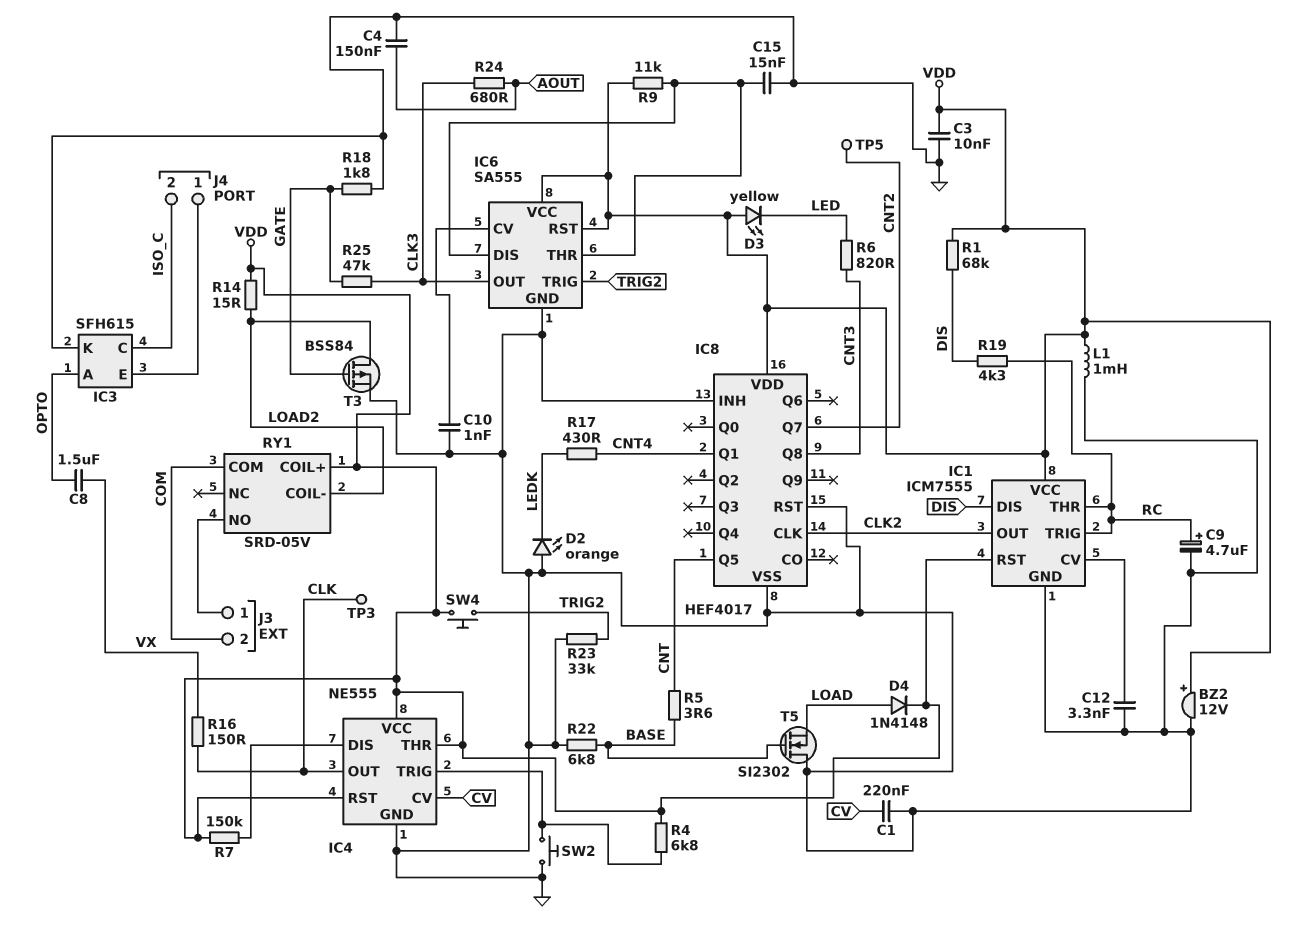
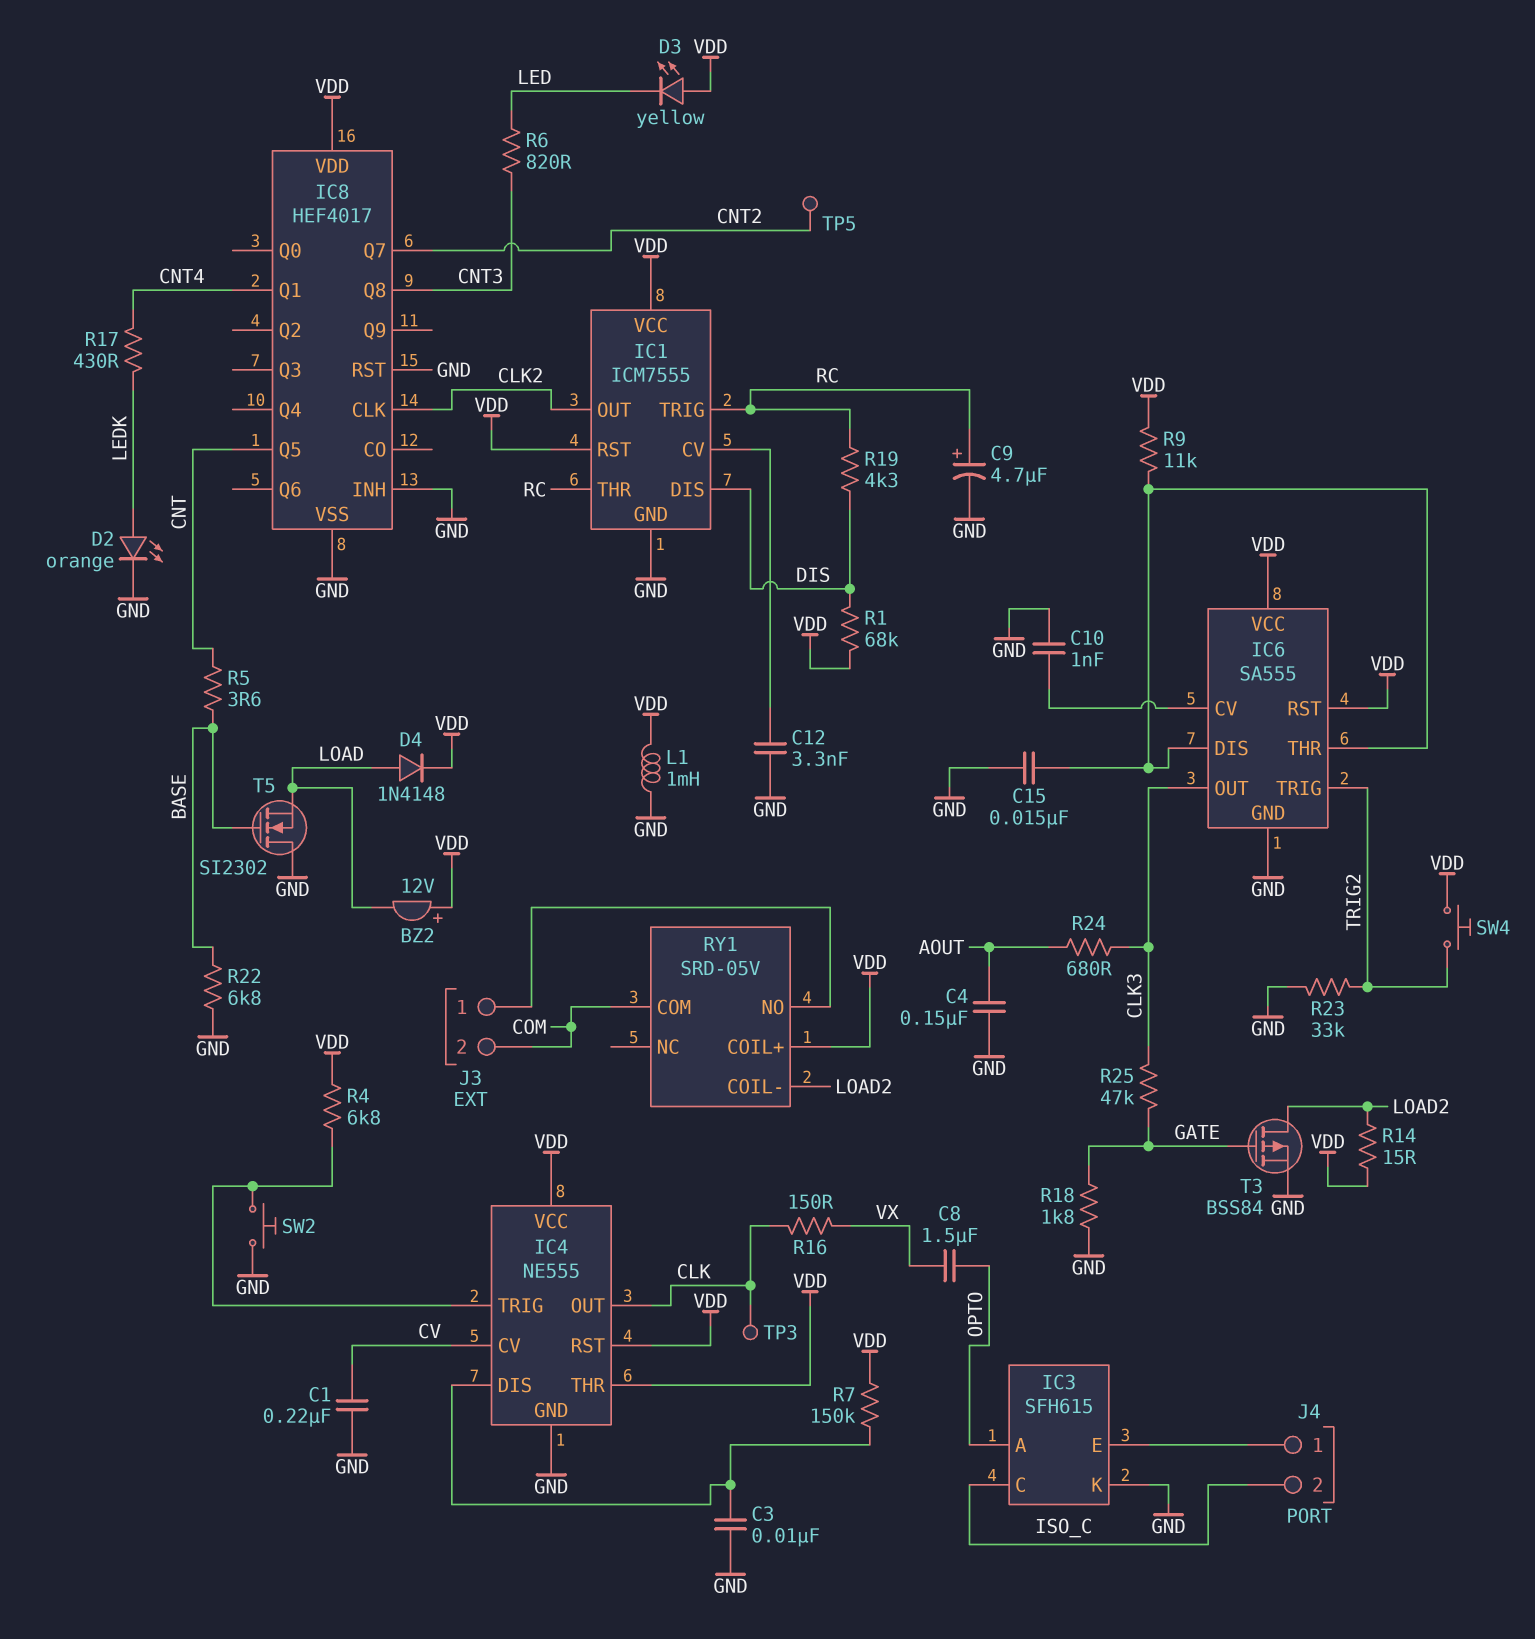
BZ2: buzzer 12V (plus VDD, minus GND) -> buzzer 12V (plus VDD, minus LOAD)
C3: 10nF (GND, VDD) -> 10nF (GND, IC4/DIS)
D2: LED orange (A GND, K LEDK) -> LED orange (A LEDK, K GND)

